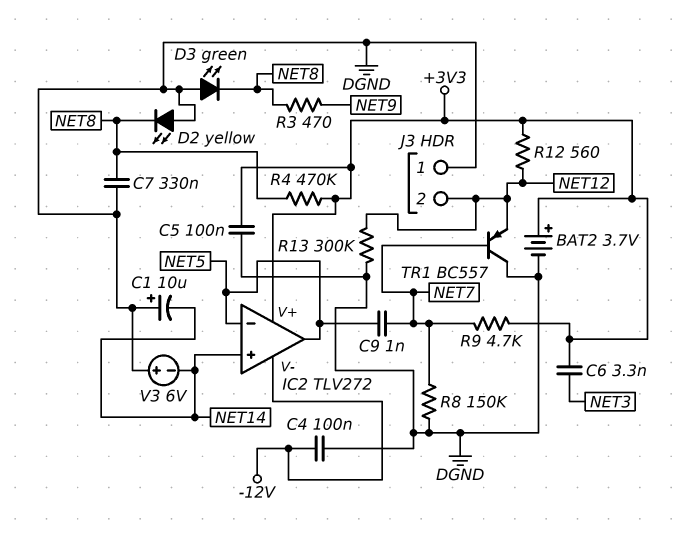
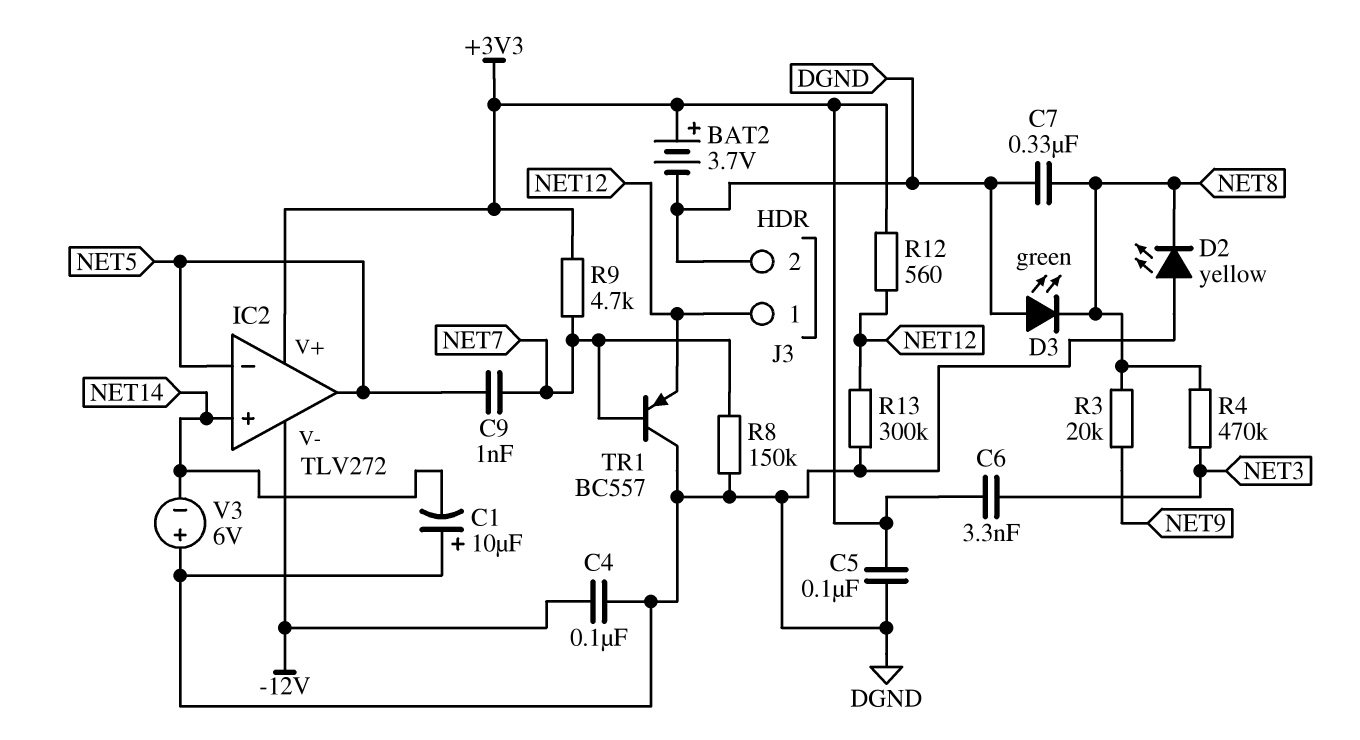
J3 pin 1: DGND -> NET12
J3 pin 2: NET12 -> DGND
R3: 470 (NET8, NET9) -> 20k (NET8, NET9)
R4: 470k (+3V3, NET8) -> 470k (NET3, NET8)

